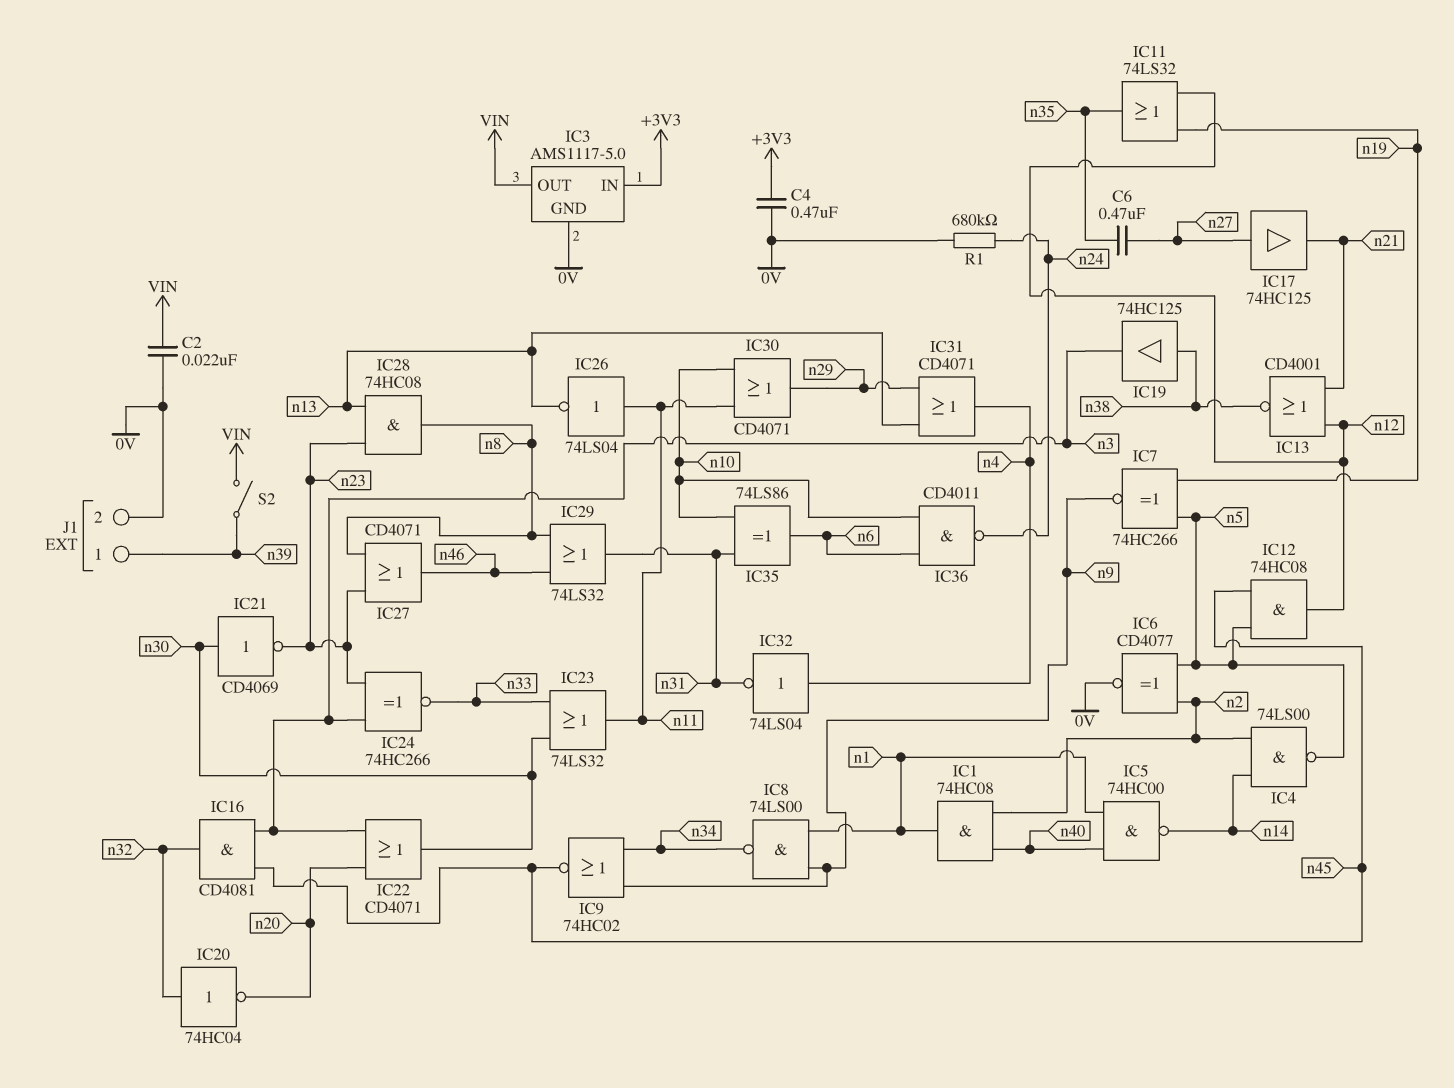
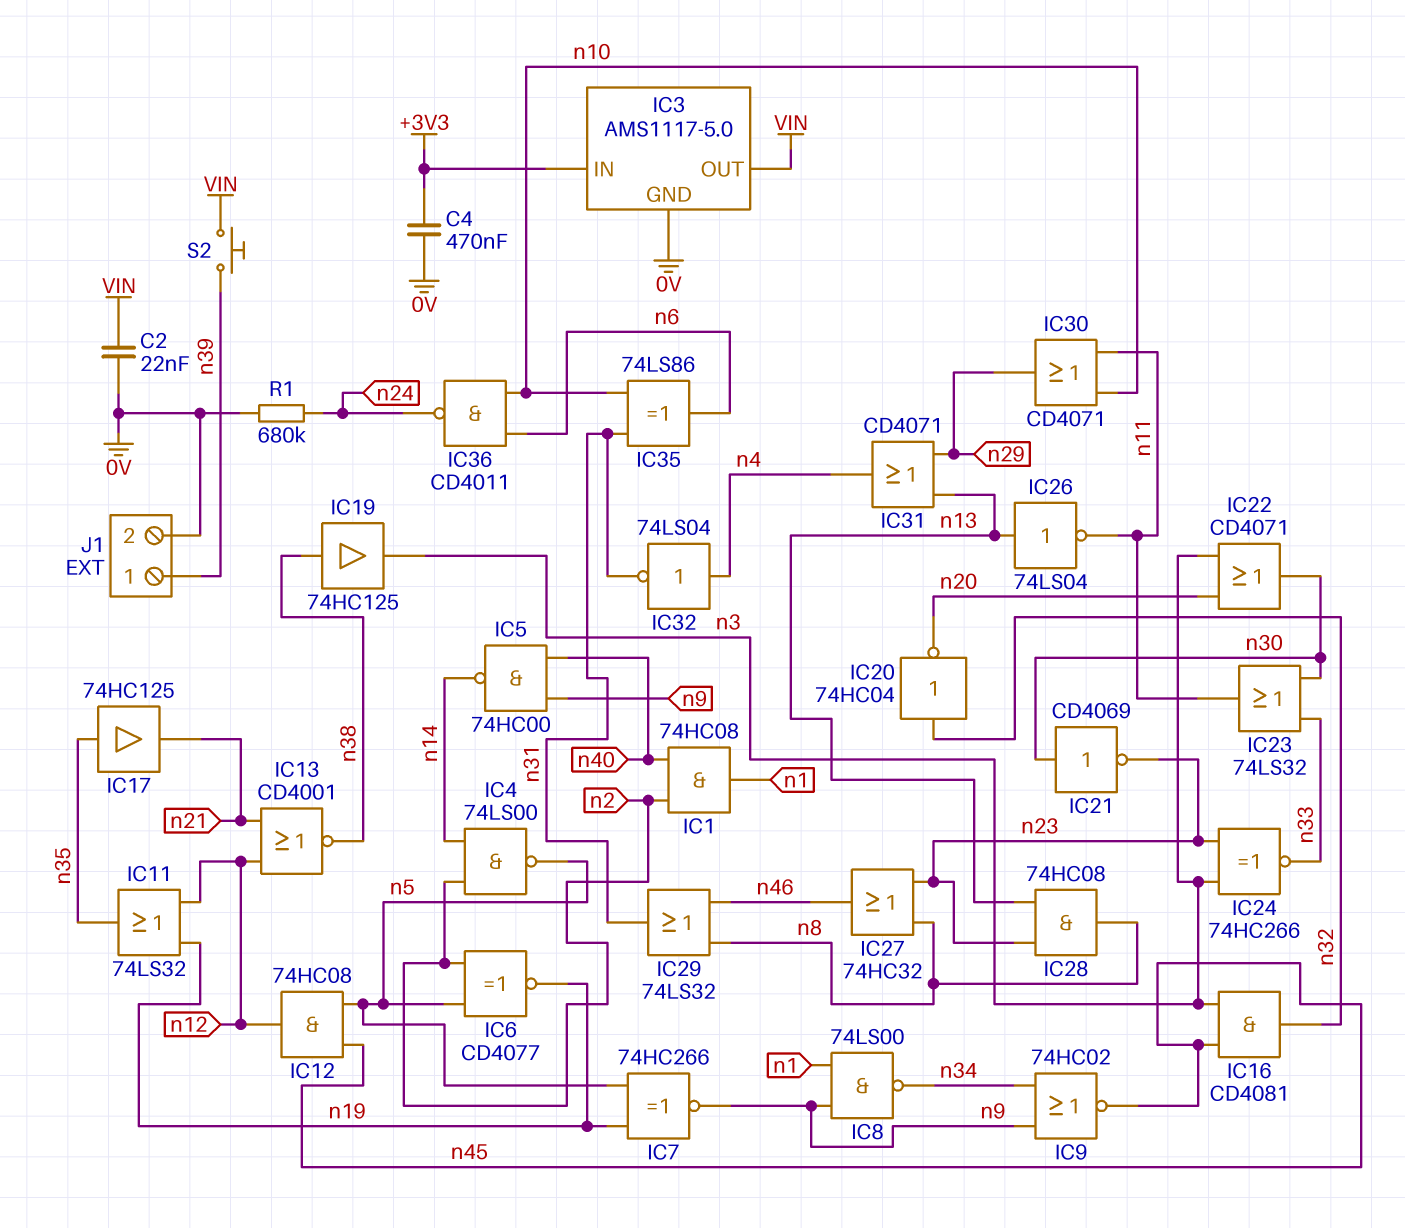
C6: 470nF (n27, n35) -> none
IC5: NAND 74HC00 (in n1, in n40, out n14) -> NAND 74HC00 (in n9, in n40, out n14)
IC6: XNOR CD4077 (in n2, in n5, out 0V) -> XNOR CD4077 (in n2, in n5, out n19)
IC17: buffer 74HC125 (in n27, out n21) -> buffer 74HC125 (in n35, out n21)
IC26: NOT 74LS04 (in n11, out n13) -> NOT 74LS04 (in n13, out n11)
IC27: OR CD4071 (in n8, in n23, out n46) -> OR 74HC32 (in n8, in n23, out n46)
S2: switch (VIN, n39) -> button (VIN, n39)

